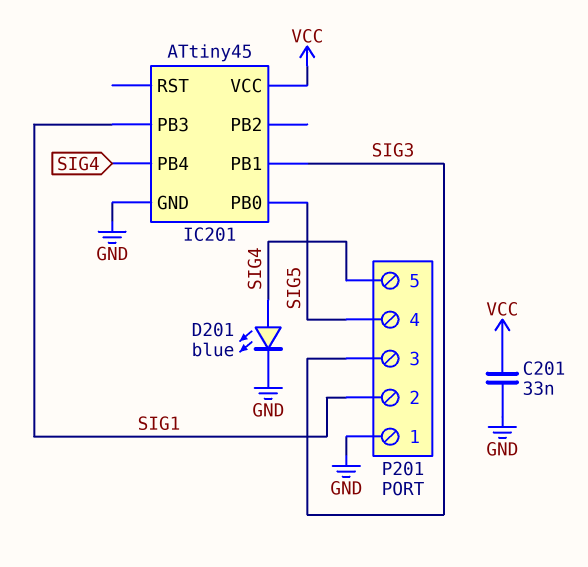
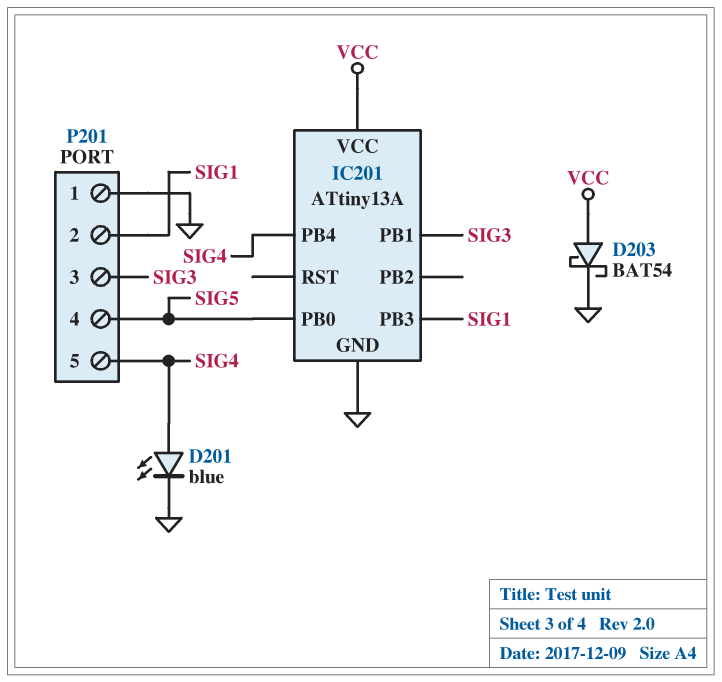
C201: 33nF (GND, VCC) -> none
D203: none -> schottky BAT54 (A VCC, K GND)
IC201: ATtiny45 -> ATtiny13A

